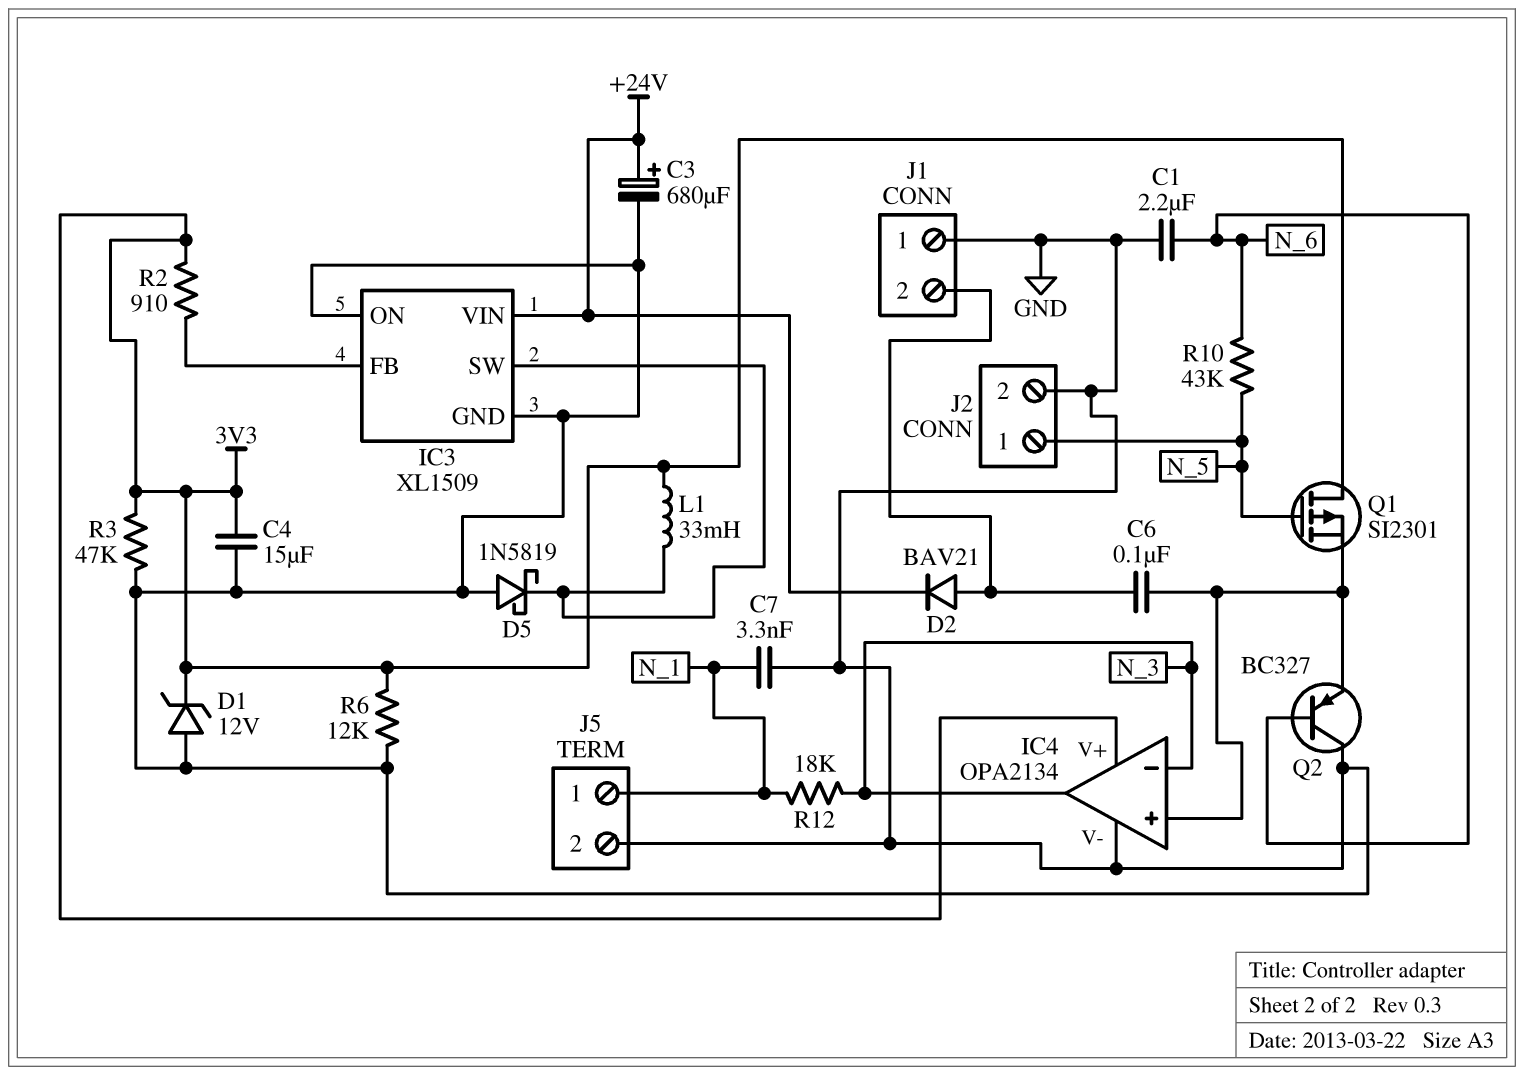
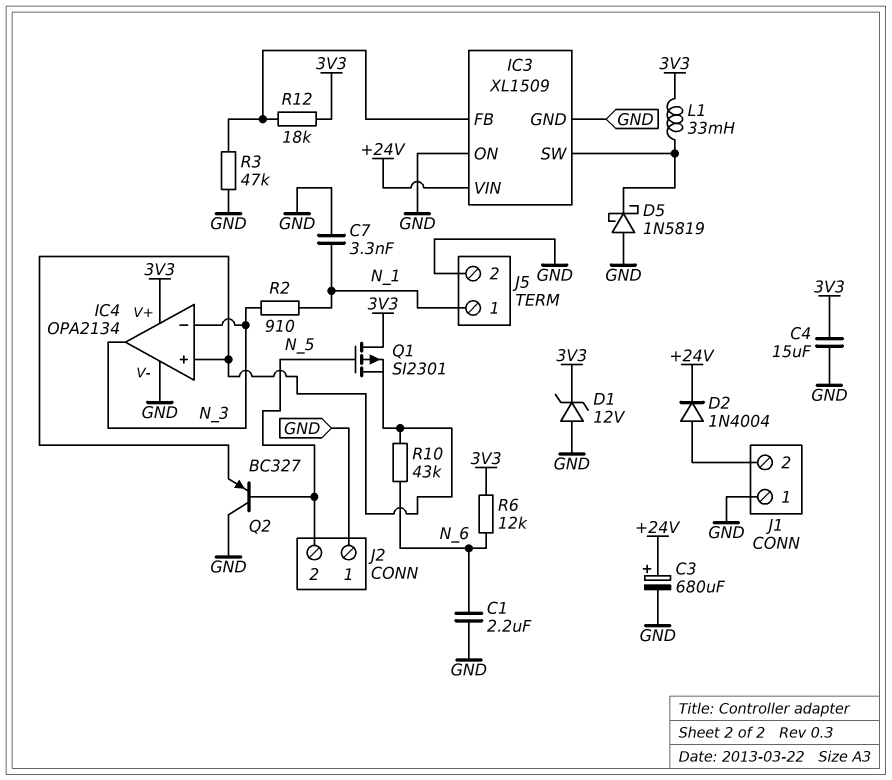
C6: 100nF (IC4/in+, J1/2) -> none
D2: diode BAV21 (A J1/2, K +24V) -> diode 1N4004 (A J1/2, K +24V)
J2 pin 1: N_5 -> GND
J2 pin 2: GND -> N_5
Q2: PNP BC327 (B N_6, C GND, E IC4/in+) -> PNP BC327 (B N_5, C GND, E IC4/in+)
R2: 910 (3V3, IC3/FB) -> 910 (N_1, N_3)
R3: 47k (3V3, GND) -> 47k (GND, IC3/FB)
R6: 12k (3V3, GND) -> 12k (3V3, N_6)
R10: 43k (N_5, N_6) -> 43k (IC4/in+, N_6)
R12: 18k (N_1, N_3) -> 18k (3V3, IC3/FB)

